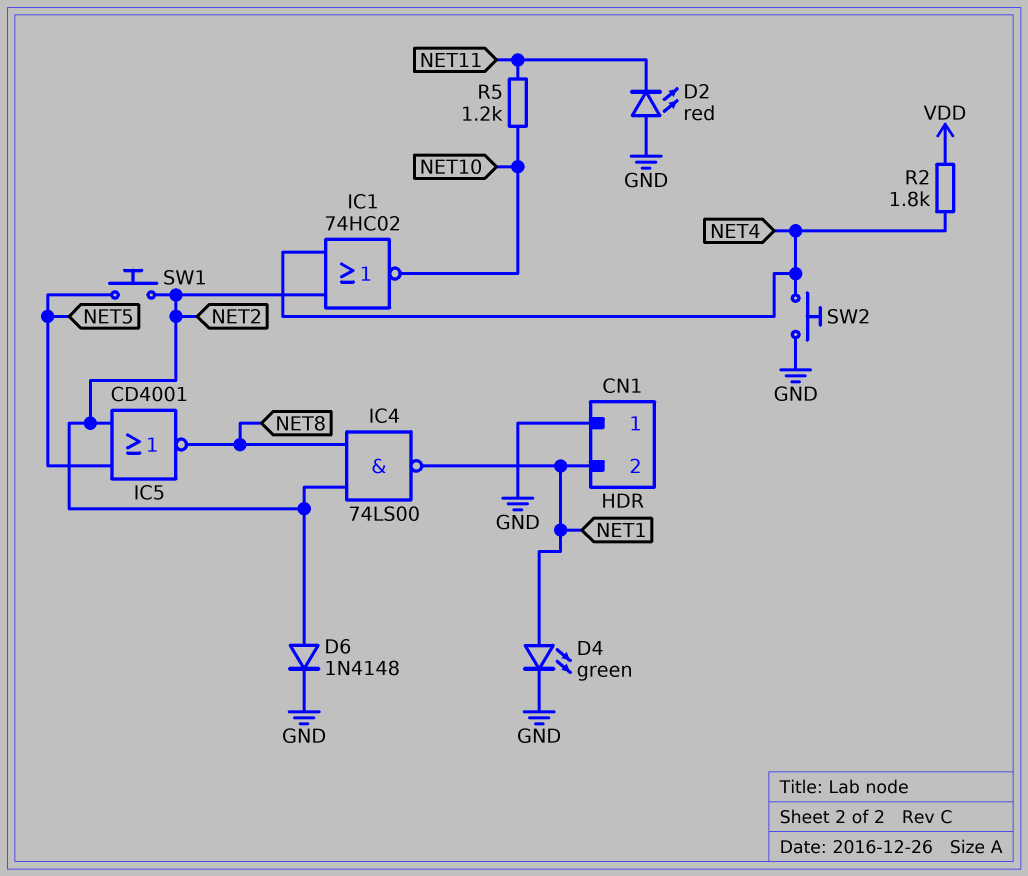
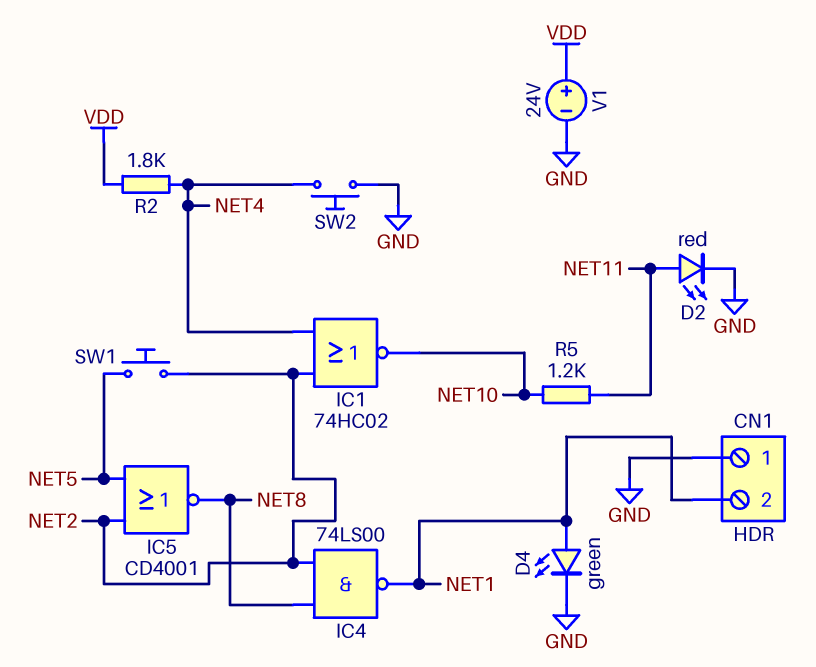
D2: LED red (A GND, K NET11) -> LED red (A NET11, K GND)
D6: diode 1N4148 (A NET2, K GND) -> none
V1: none -> 24V (plus VDD, minus GND)

